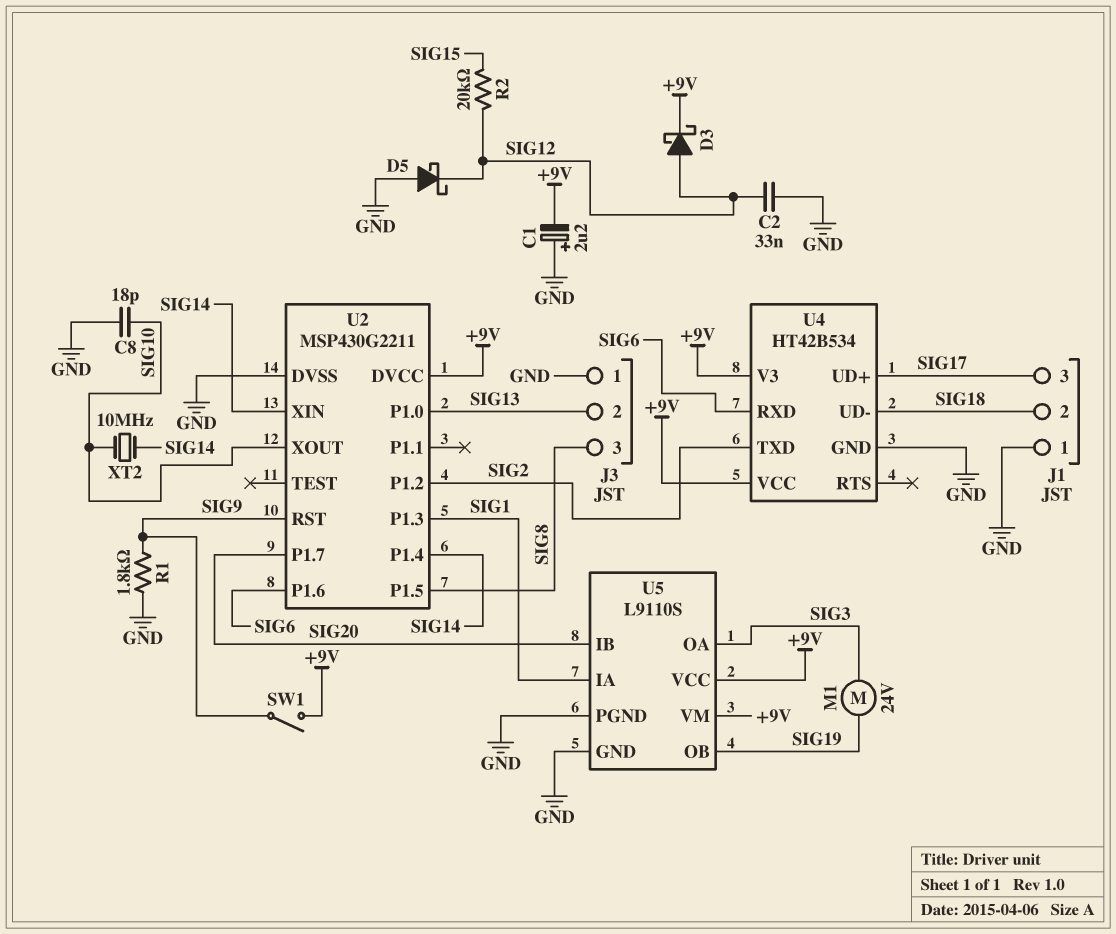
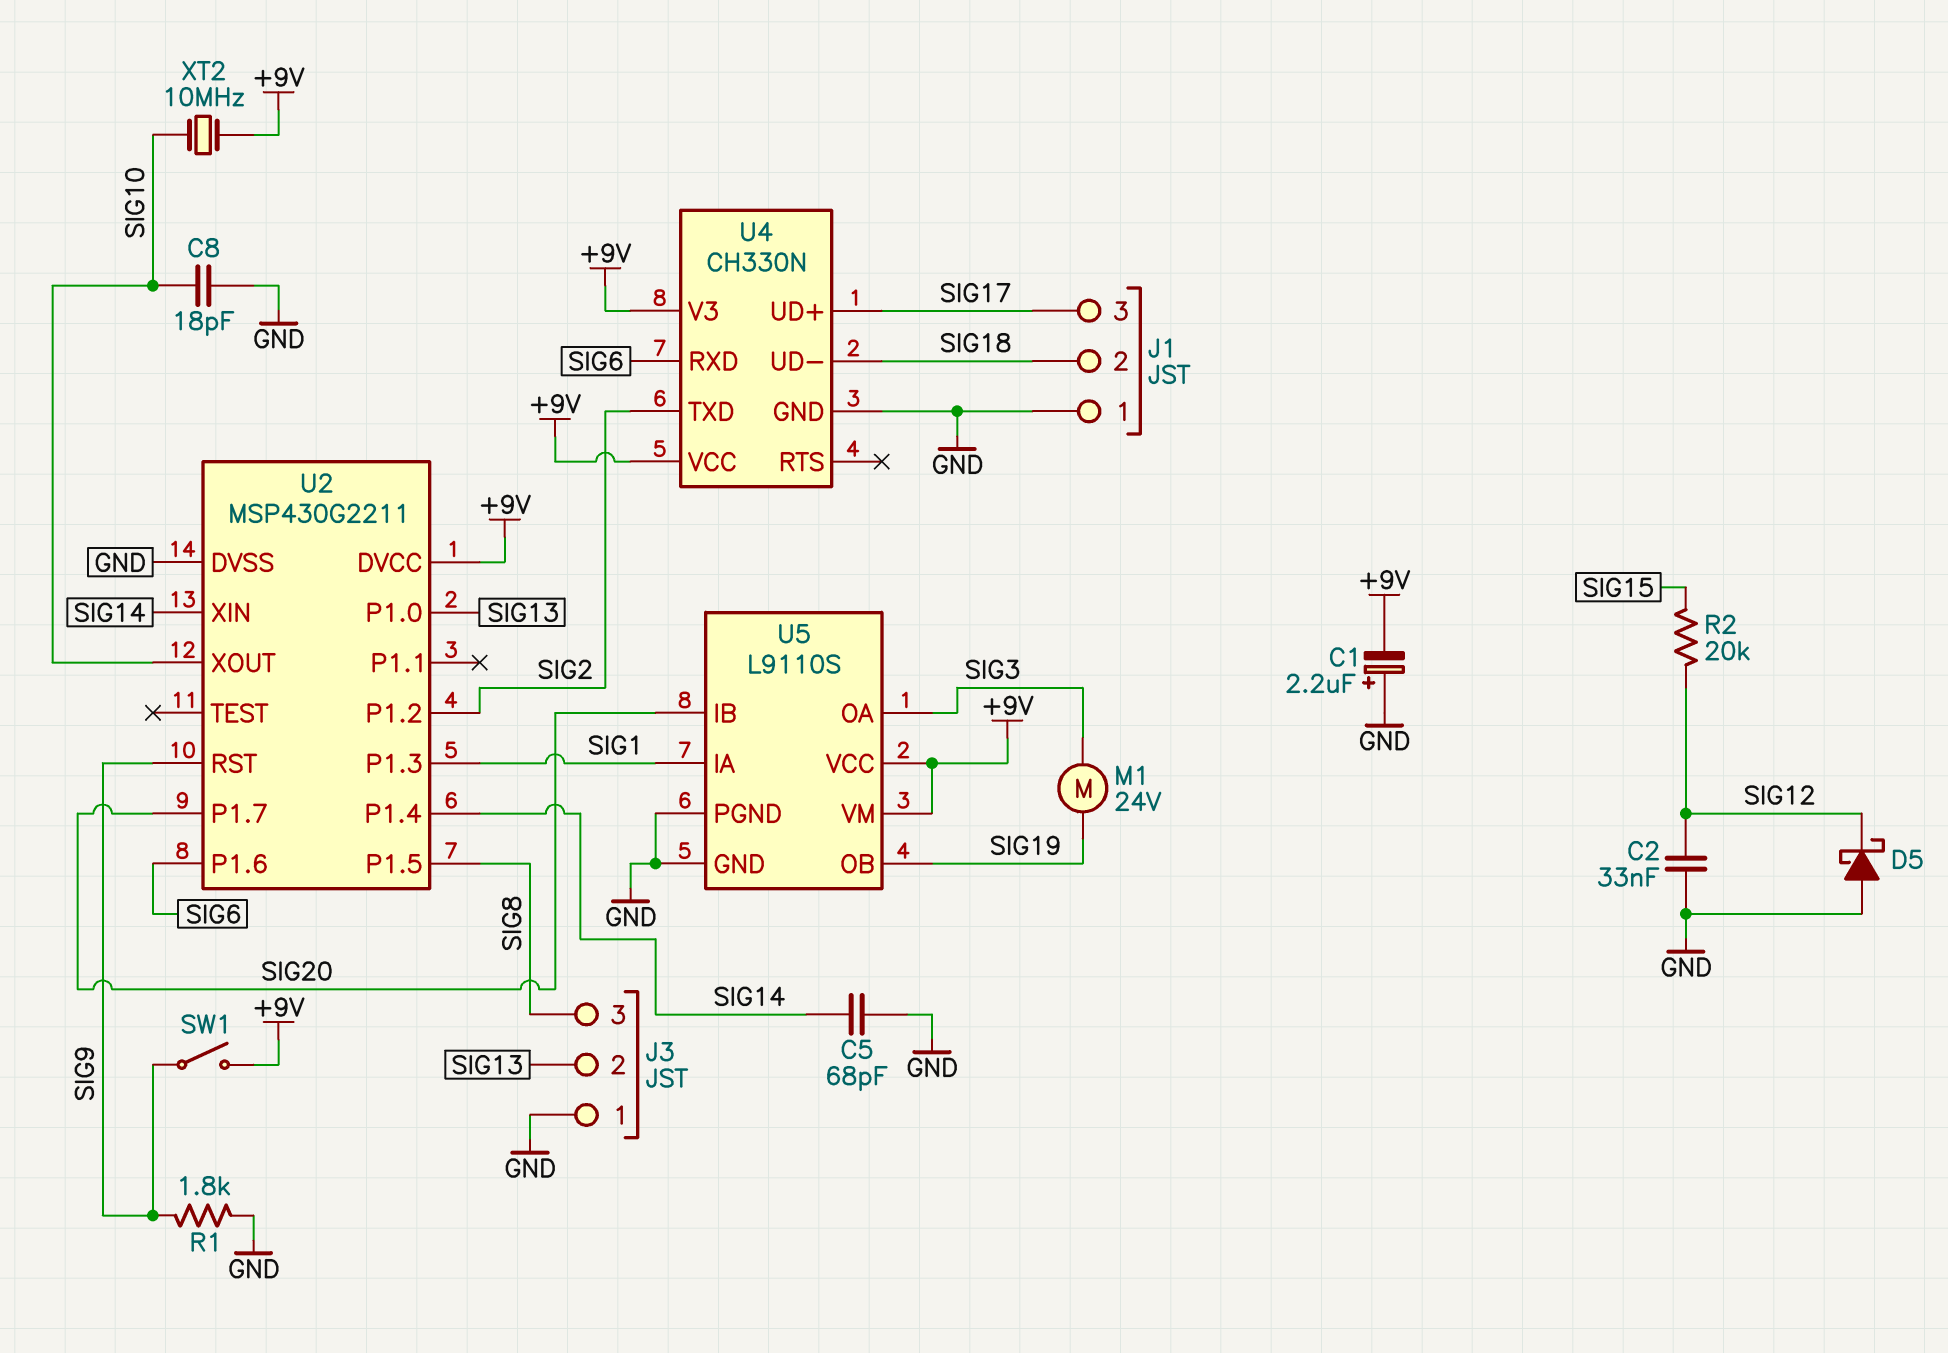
C5: none -> 68pF (GND, SIG14)
D3: schottky (A SIG12, K +9V) -> none
U4: HT42B534 -> CH330N
XT2: 10MHz (SIG10, SIG14) -> 10MHz (+9V, SIG10)

